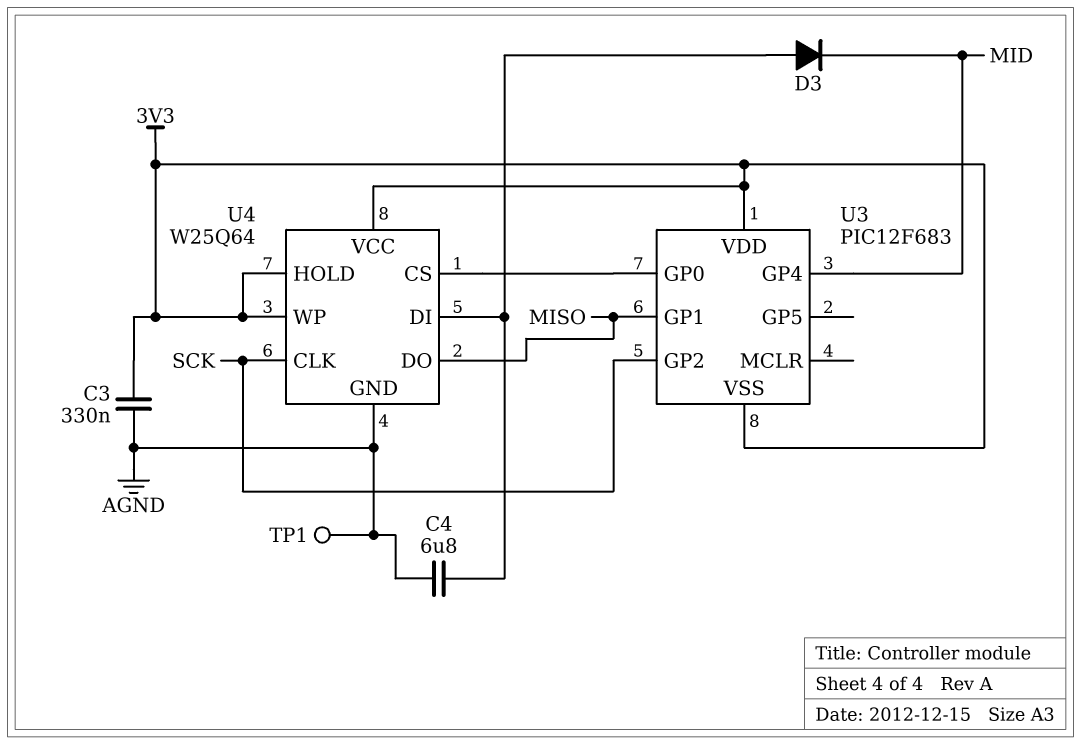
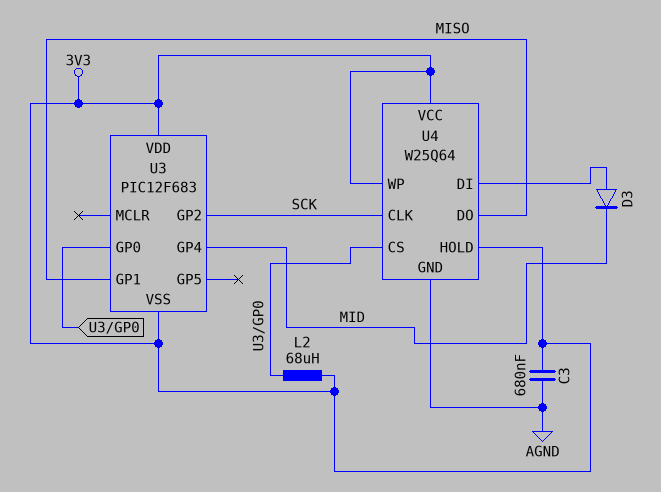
C3: 330nF (3V3, AGND) -> 680nF (3V3, AGND)
C4: 6.8uF (AGND, U4/DI) -> none
L2: none -> 68uH (3V3, U3/GP0)
TP1: test point (AGND) -> none

